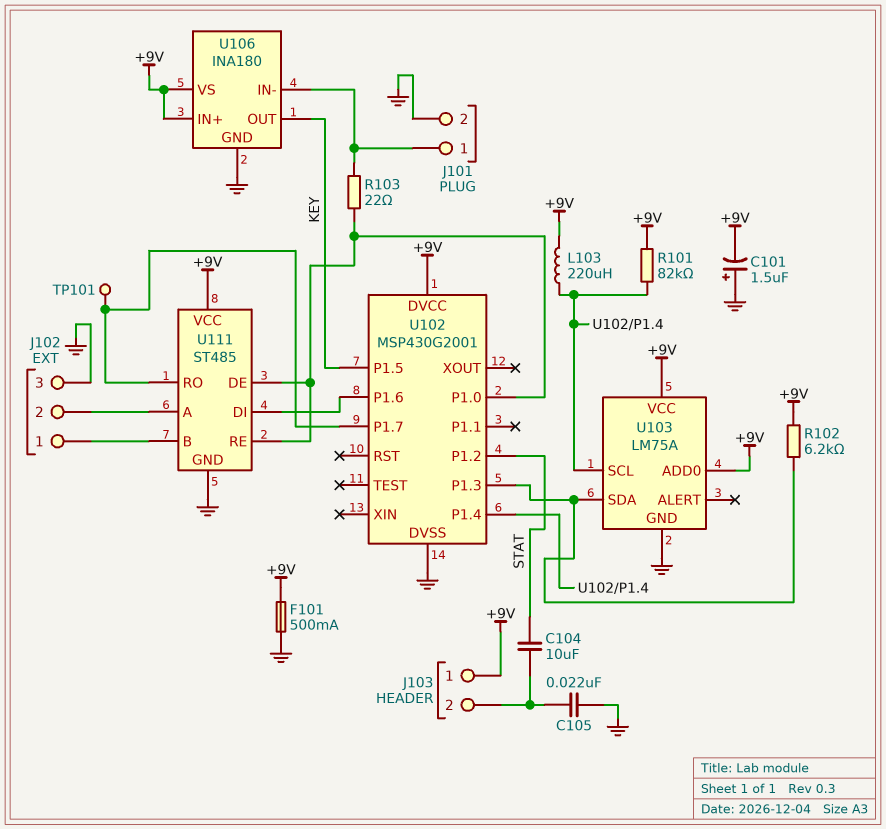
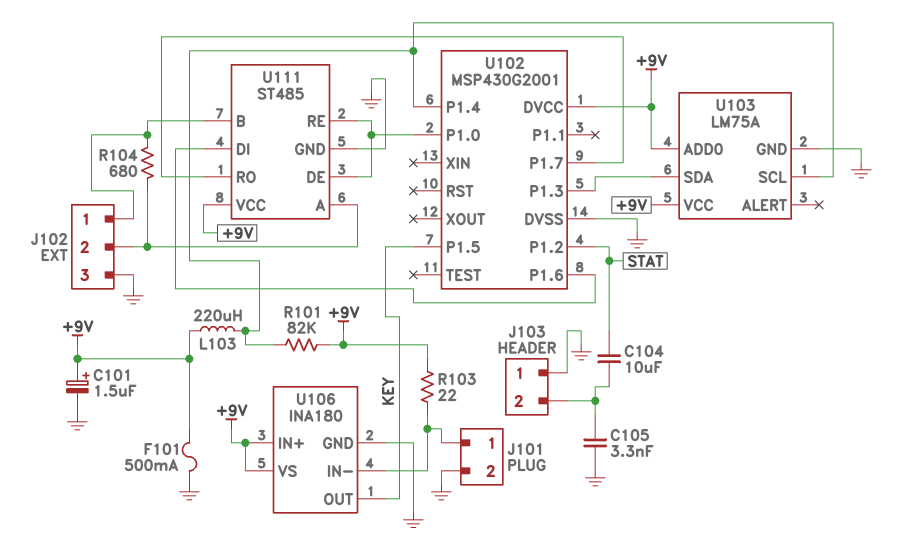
C101: 1.5uF (plus GND, minus +9V) -> 1.5uF (plus +9V, minus GND)
C105: 22nF (GND, J103/2) -> 3.3nF (GND, J103/2)
J103 pin 1: +9V -> GND
R102: 6.2k (+9V, U102/P1.3) -> none
R103: 22 (J101/1, U102/P1.0) -> 22 (+9V, J101/1)
R104: none -> 680 (J102/1, J102/2)
TP101: test point (U102/P1.7) -> none

